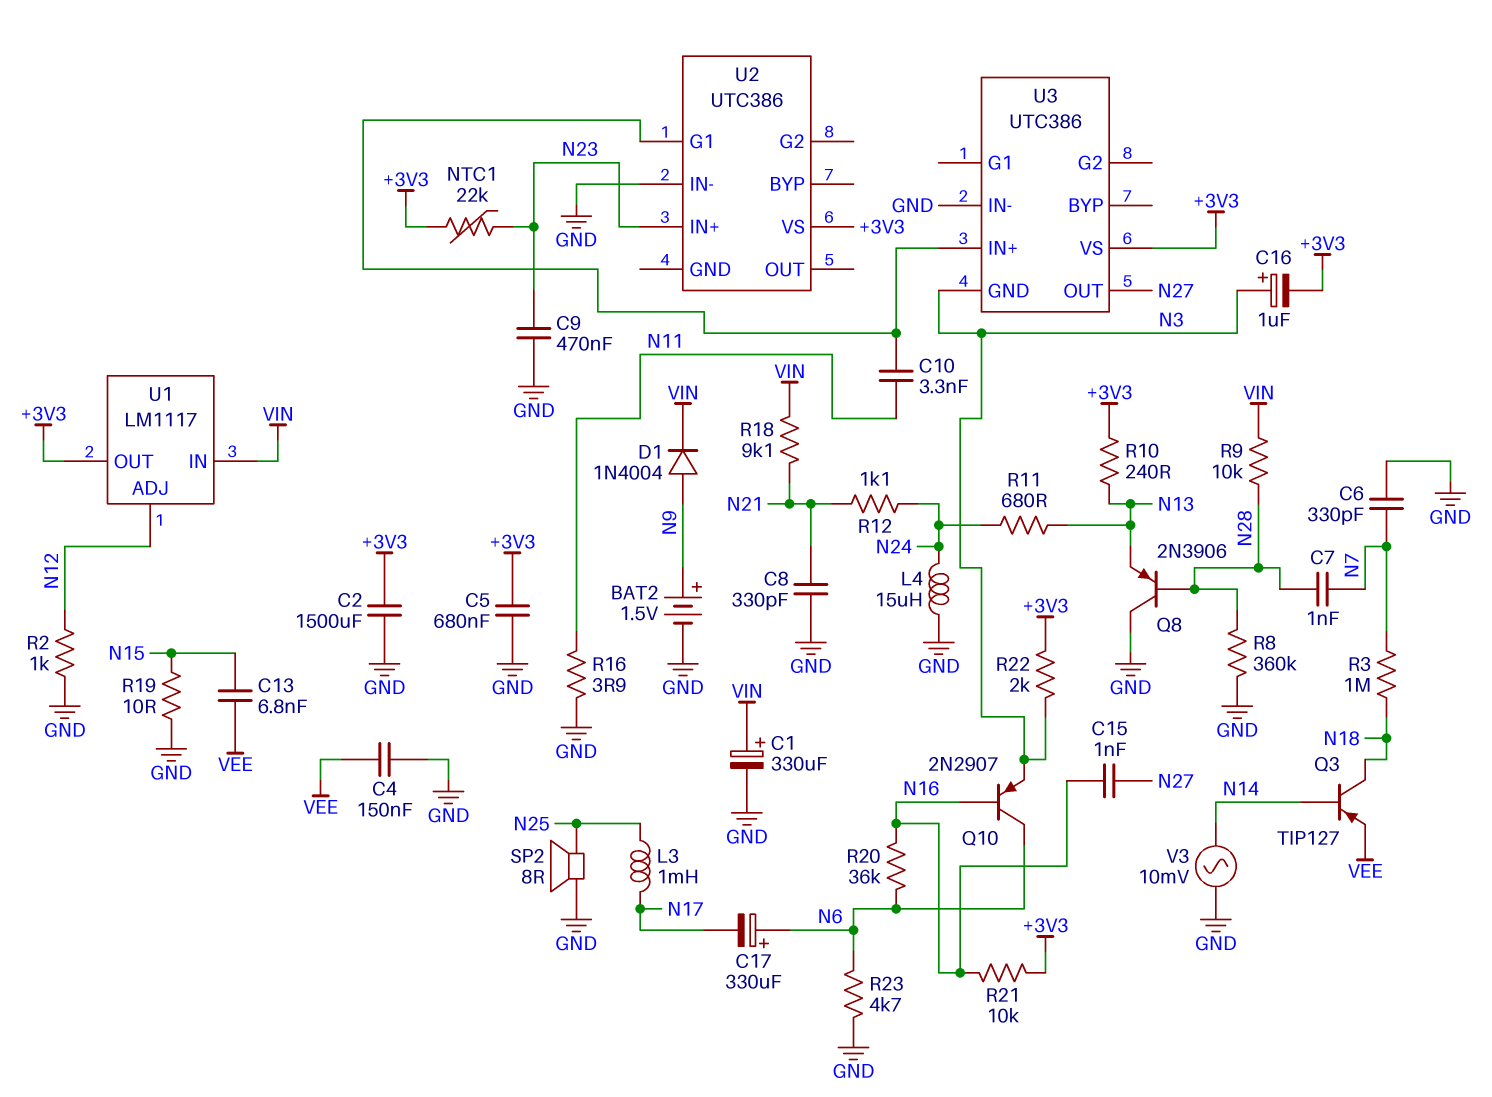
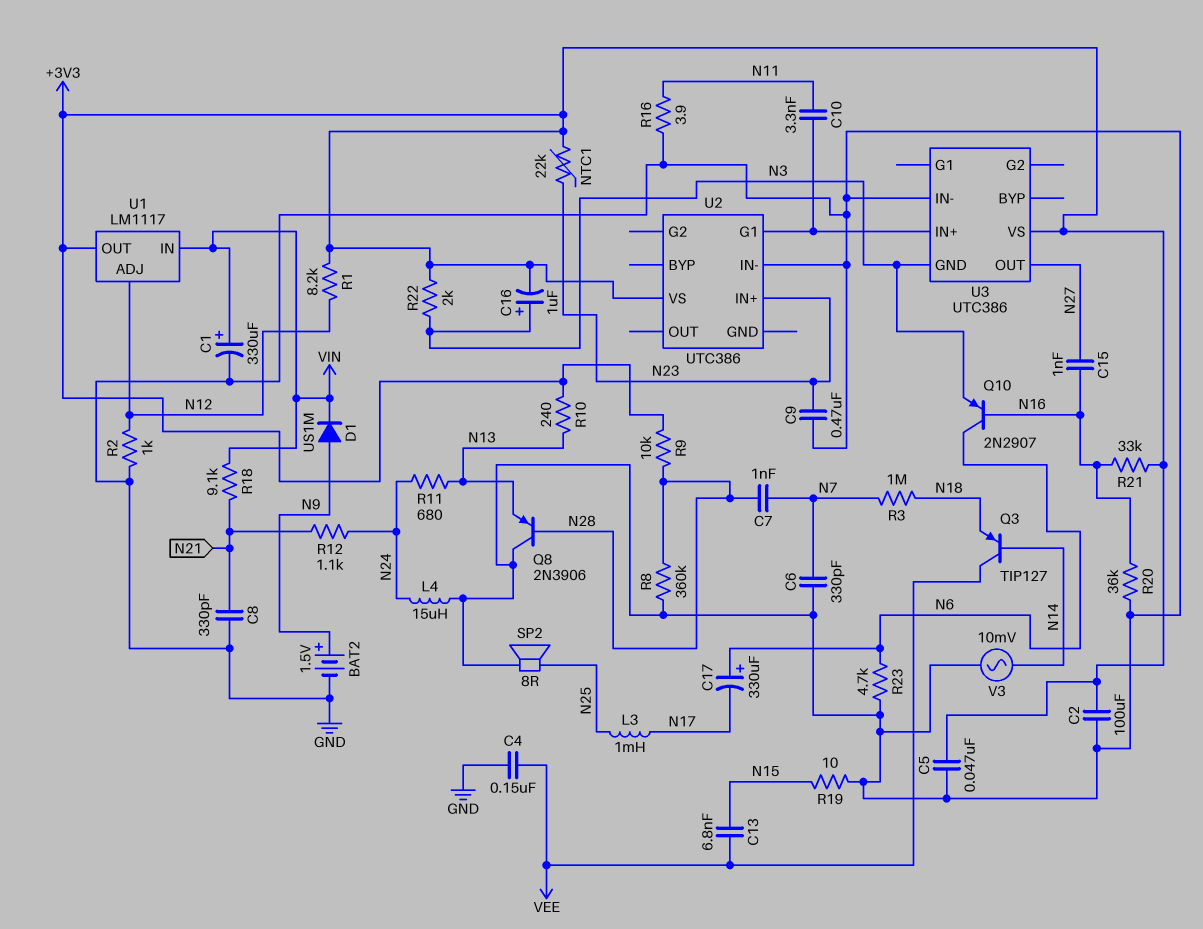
C2: 1500uF (+3V3, GND) -> 100uF (+3V3, GND)
C5: 680nF (+3V3, GND) -> 47nF (+3V3, GND)
D1: diode 1N4004 (A N9, K VIN) -> diode US1M (A N9, K VIN)
Q3: PNP TIP127 (B N14, C N18, E VEE) -> PNP TIP127 (B N14, C VEE, E N18)
R1: none -> 8.2k (+3V3, N12)
R9: 10k (N28, VIN) -> 10k (+3V3, N28)
R20: 36k (N6, N16) -> 36k (GND, N16)
R21: 10k (+3V3, N16) -> 33k (+3V3, N16)

